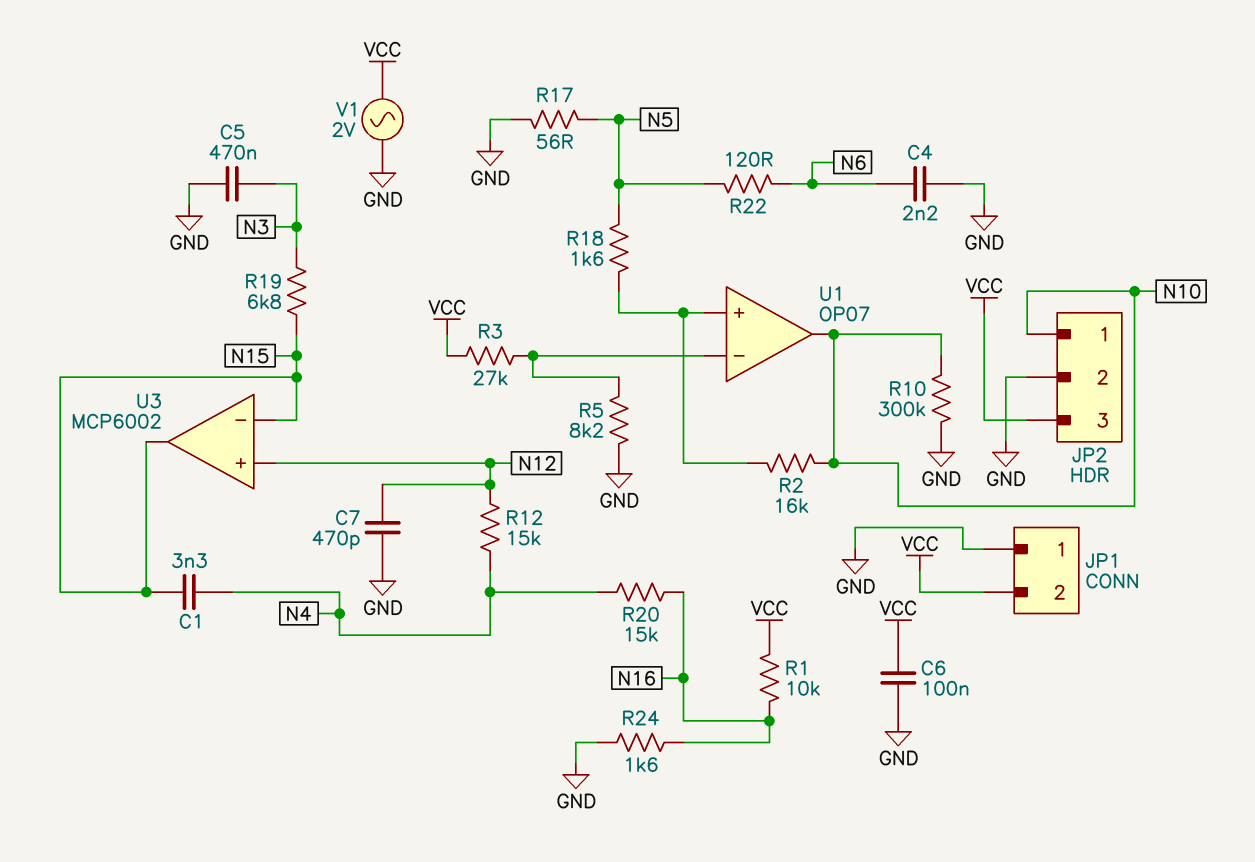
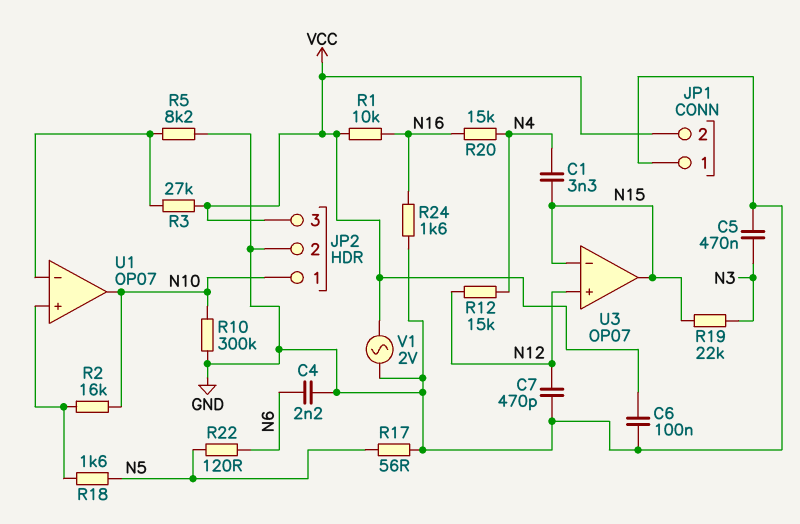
R19: 6.8k (N3, N15) -> 22k (N3, N15)
U3: MCP6002 -> OP07

